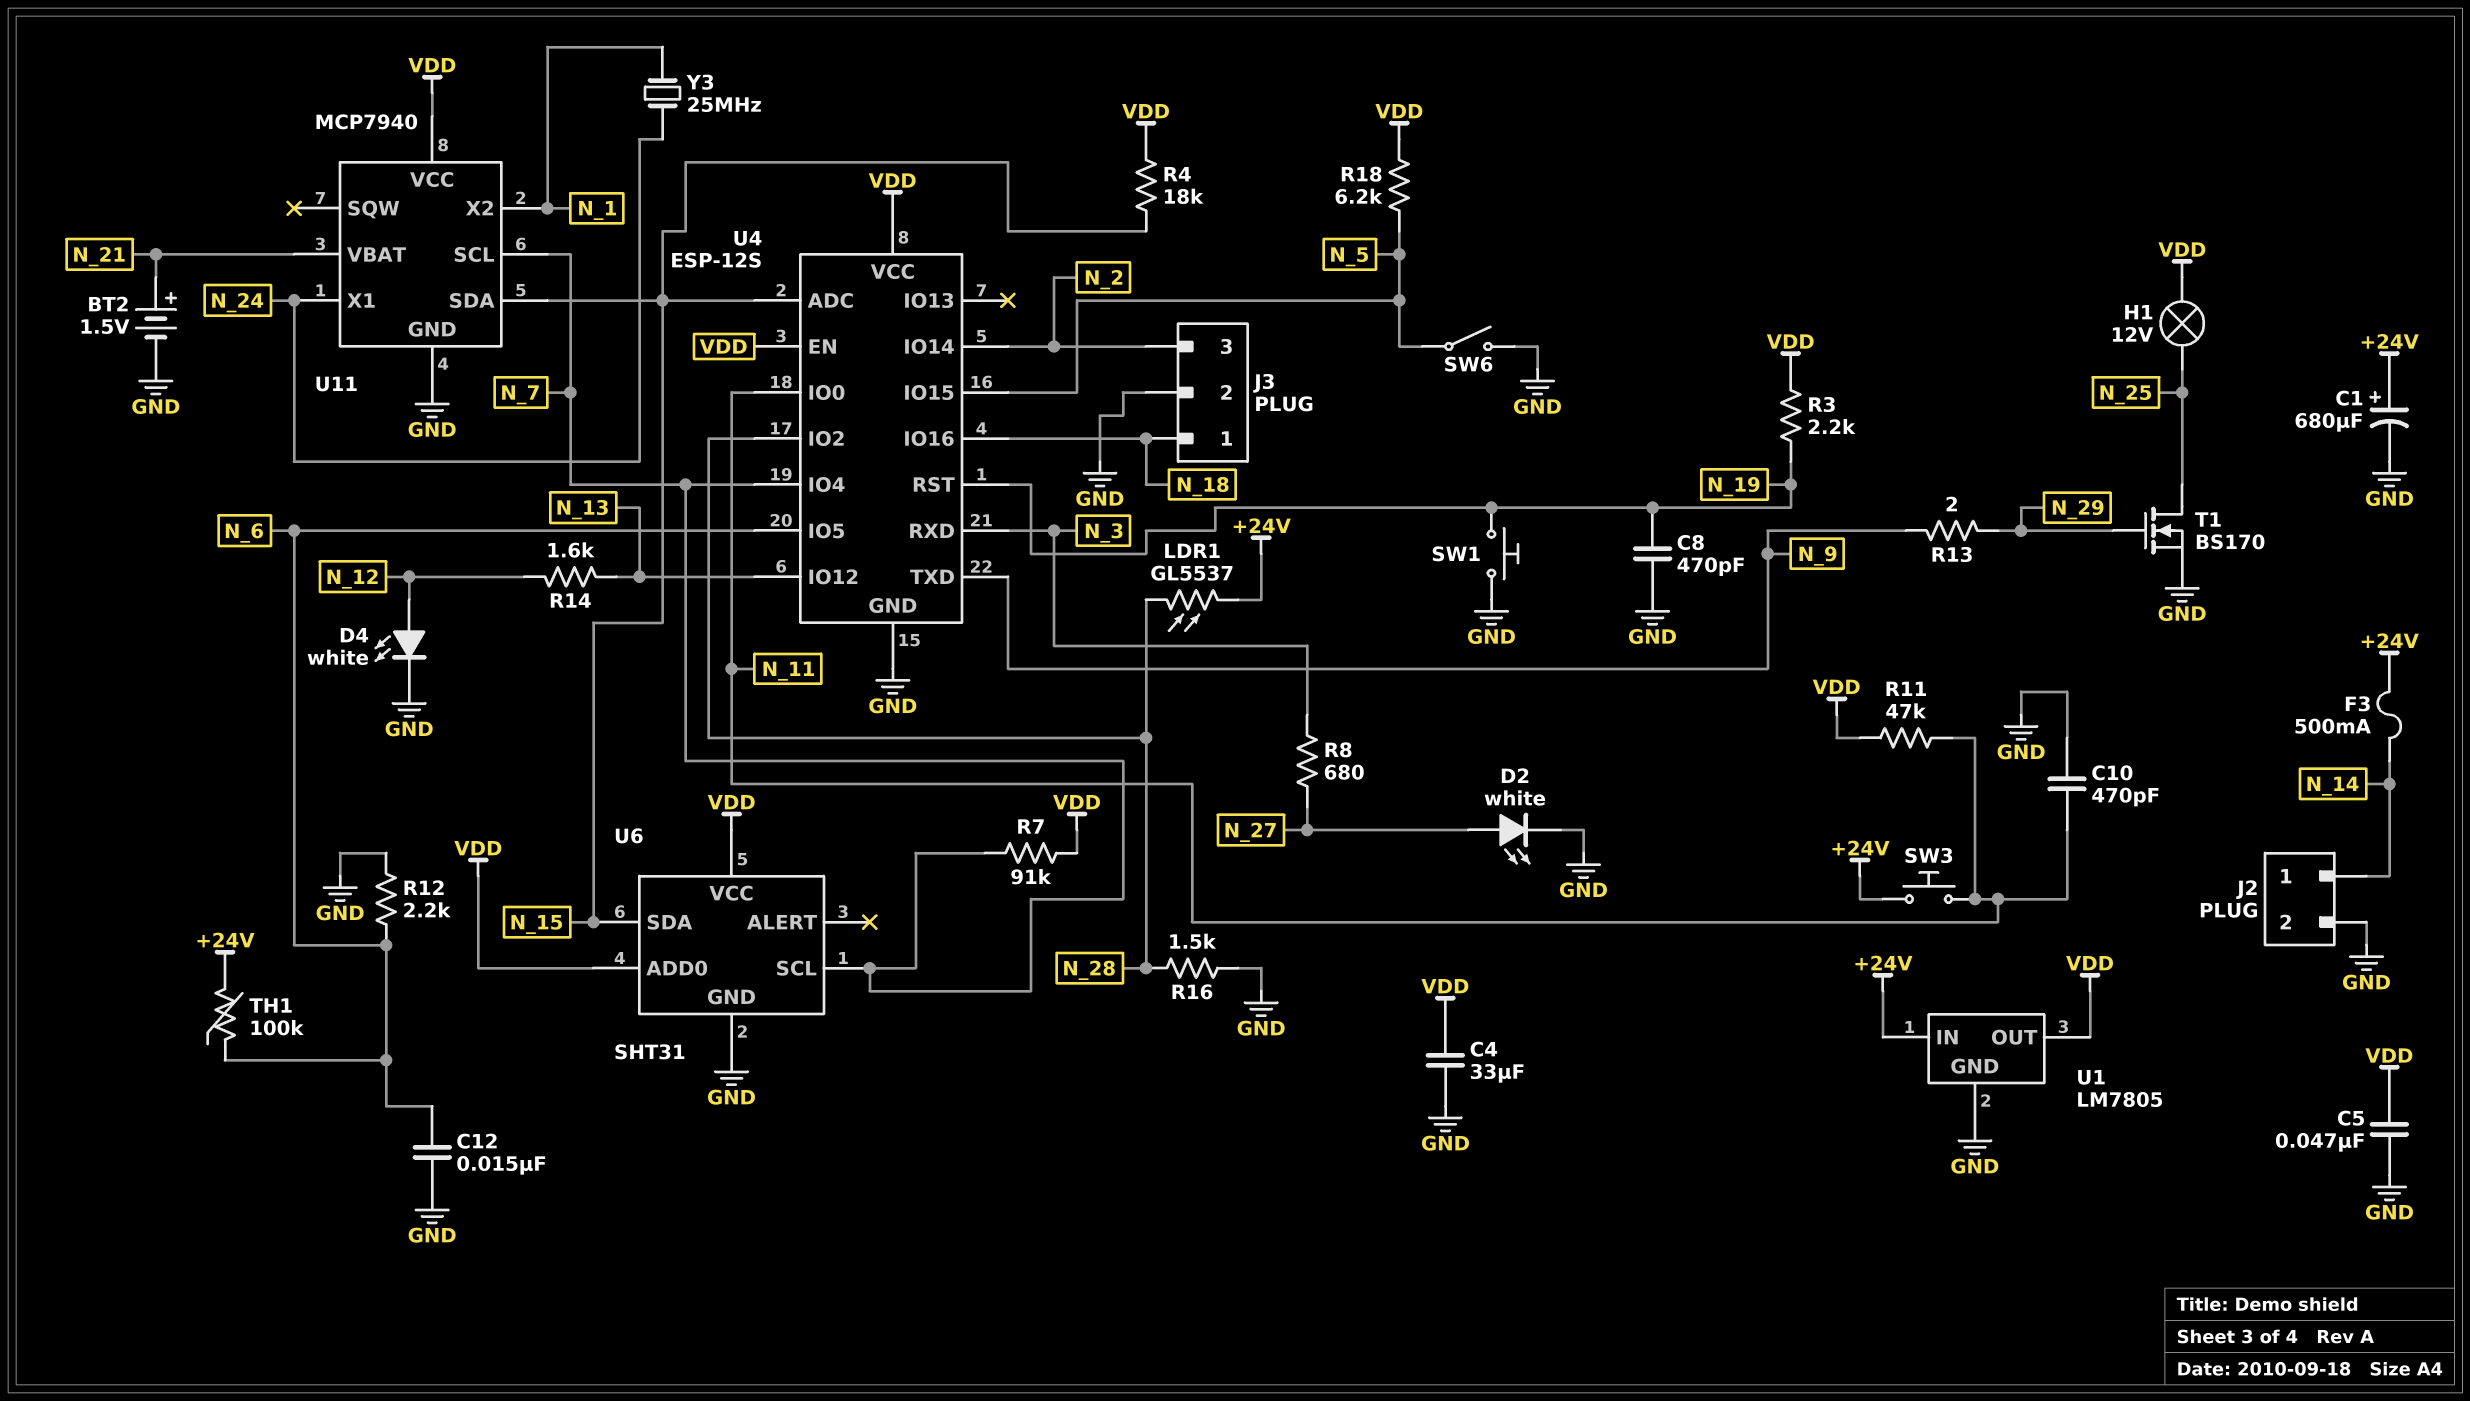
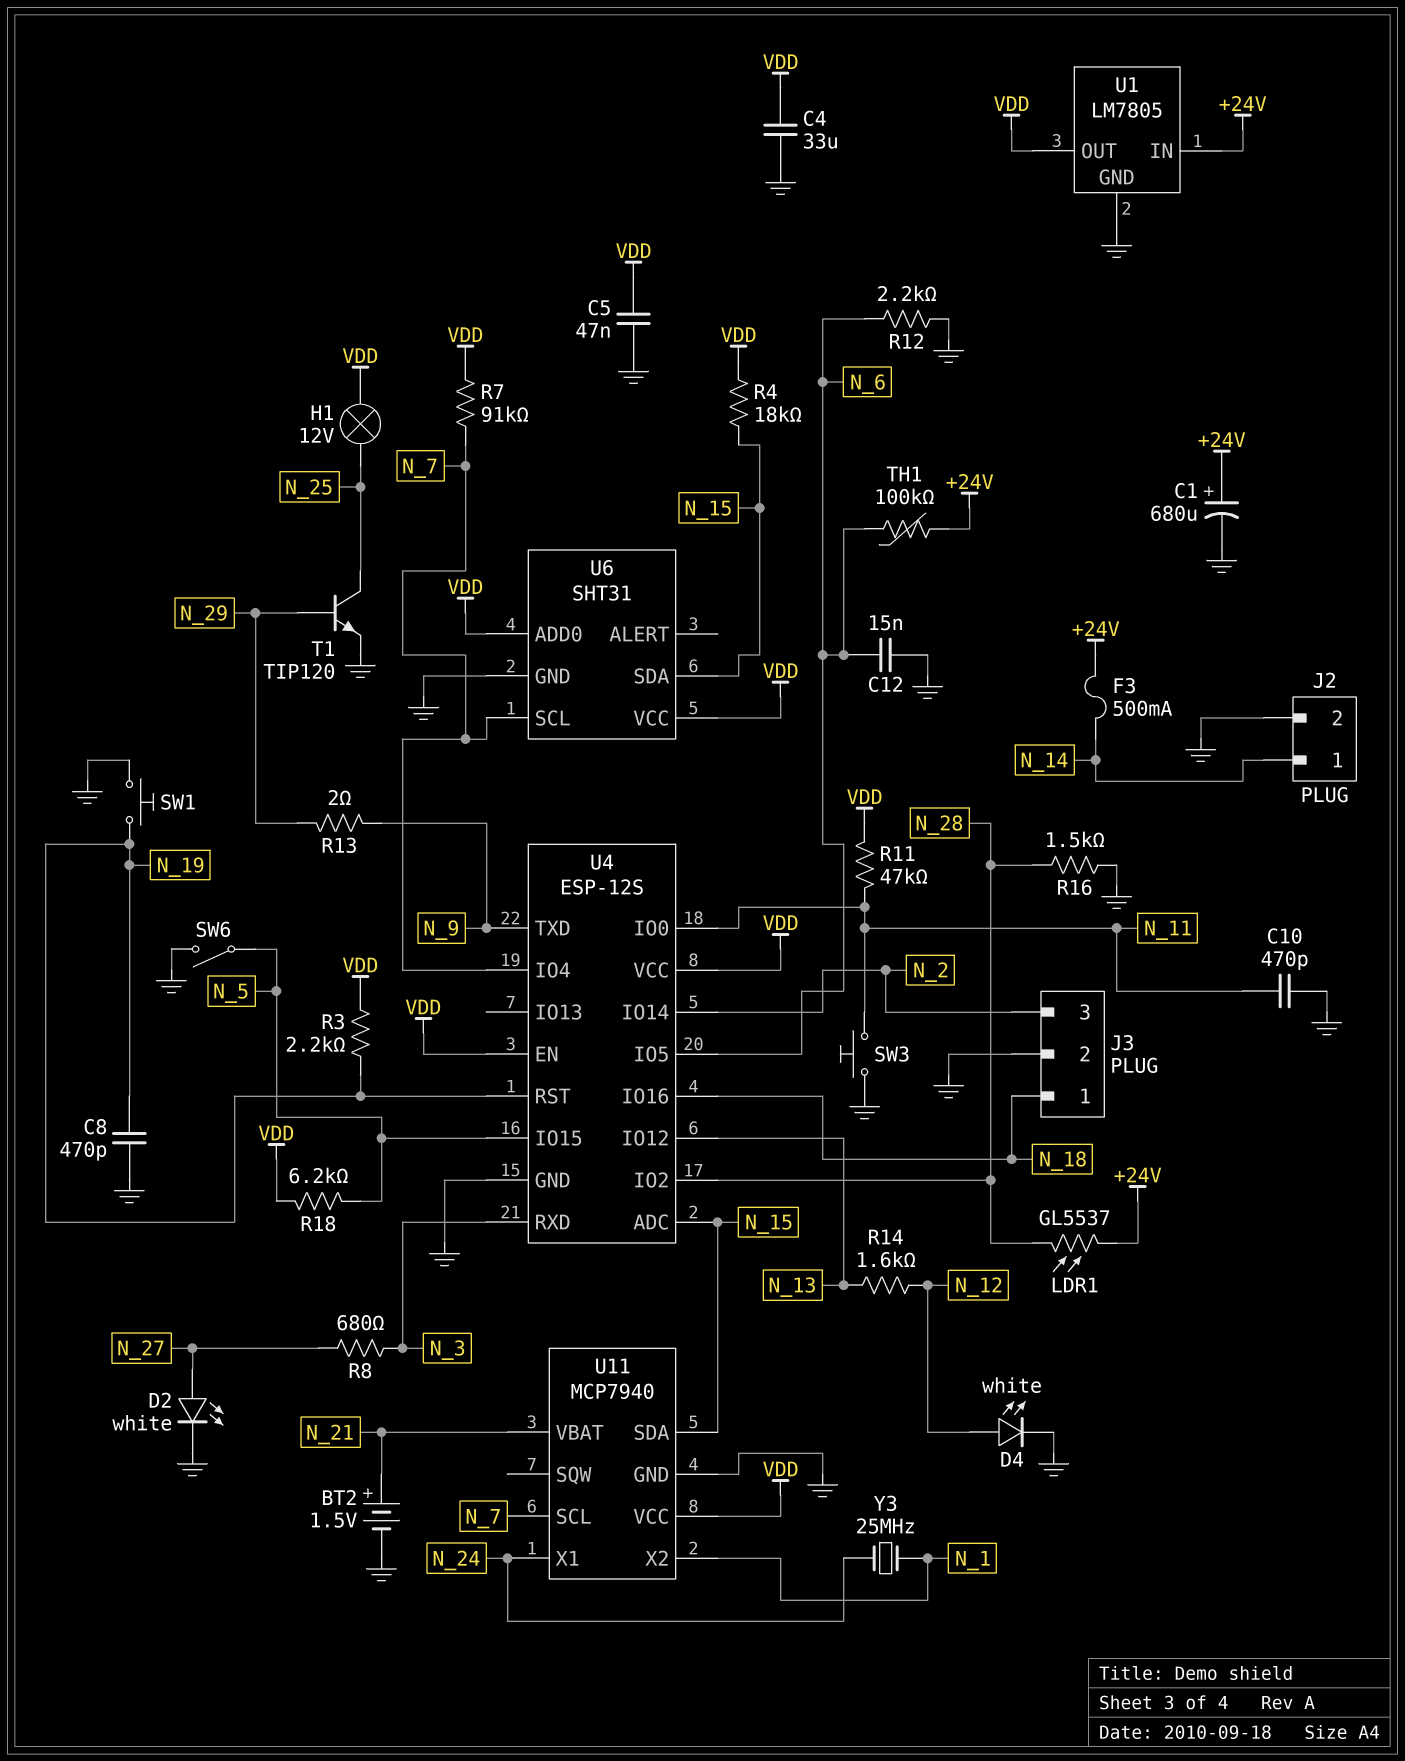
SW3: button (+24V, N_11) -> button (GND, N_11)
T1: NMOS BS170 (G N_29, D N_25, S GND) -> NPN TIP120 (B N_29, C N_25, E GND)

